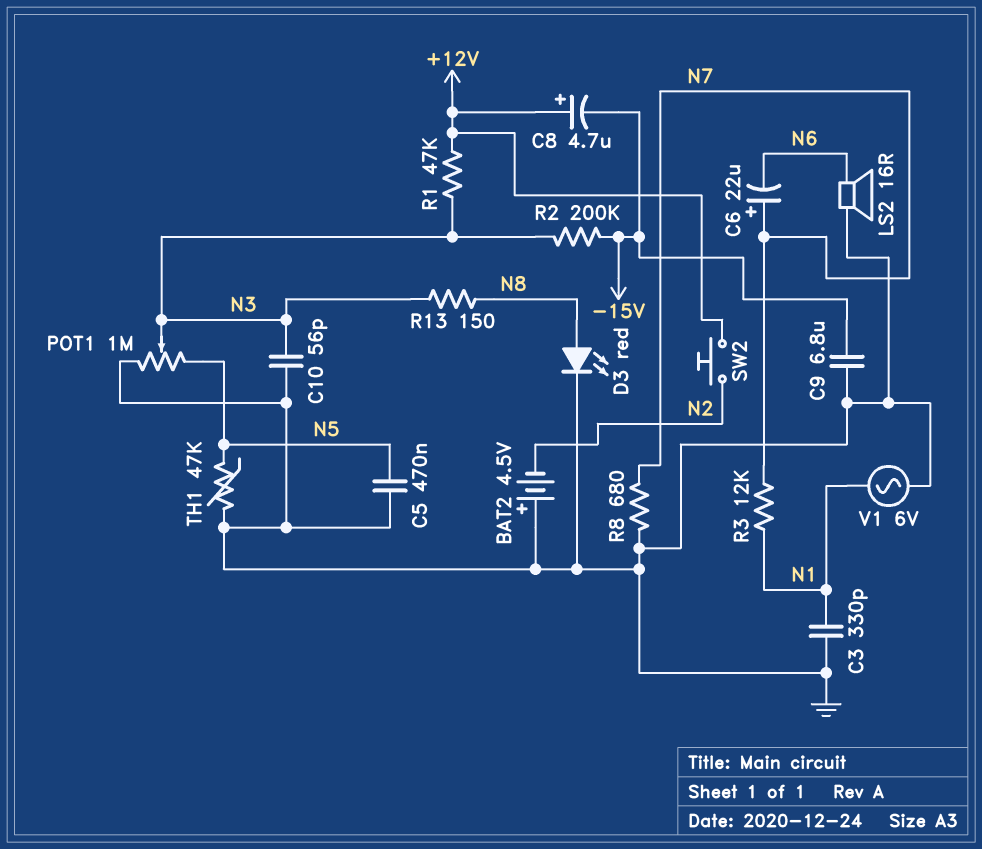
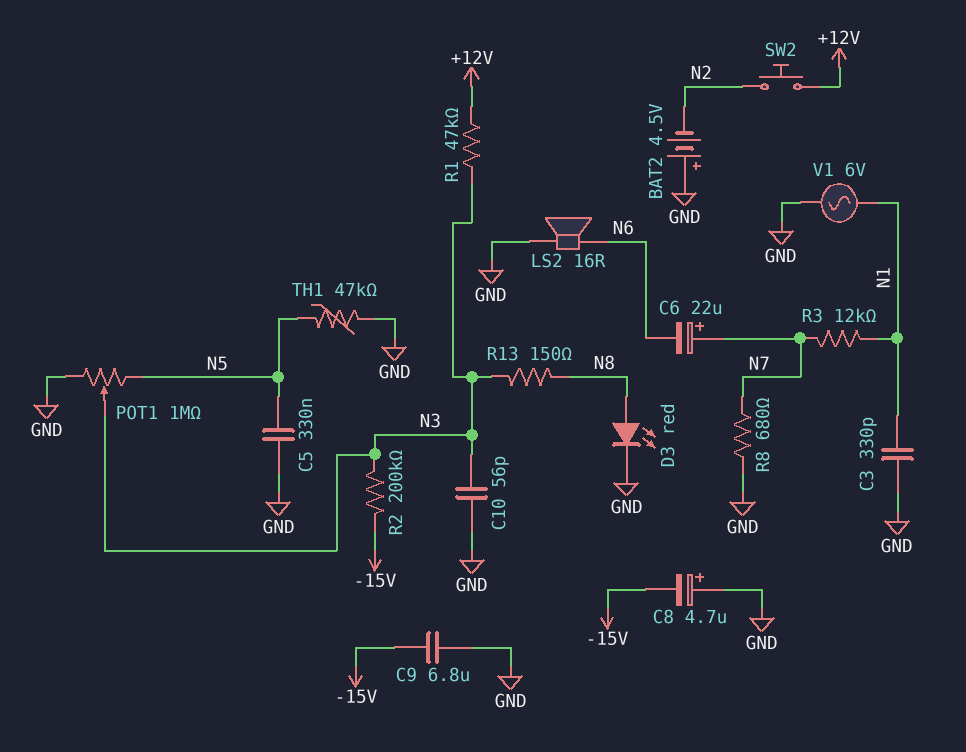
C5: 470nF (GND, N5) -> 330nF (GND, N5)
C8: 4.7uF (plus +12V, minus -15V) -> 4.7uF (plus GND, minus -15V)

